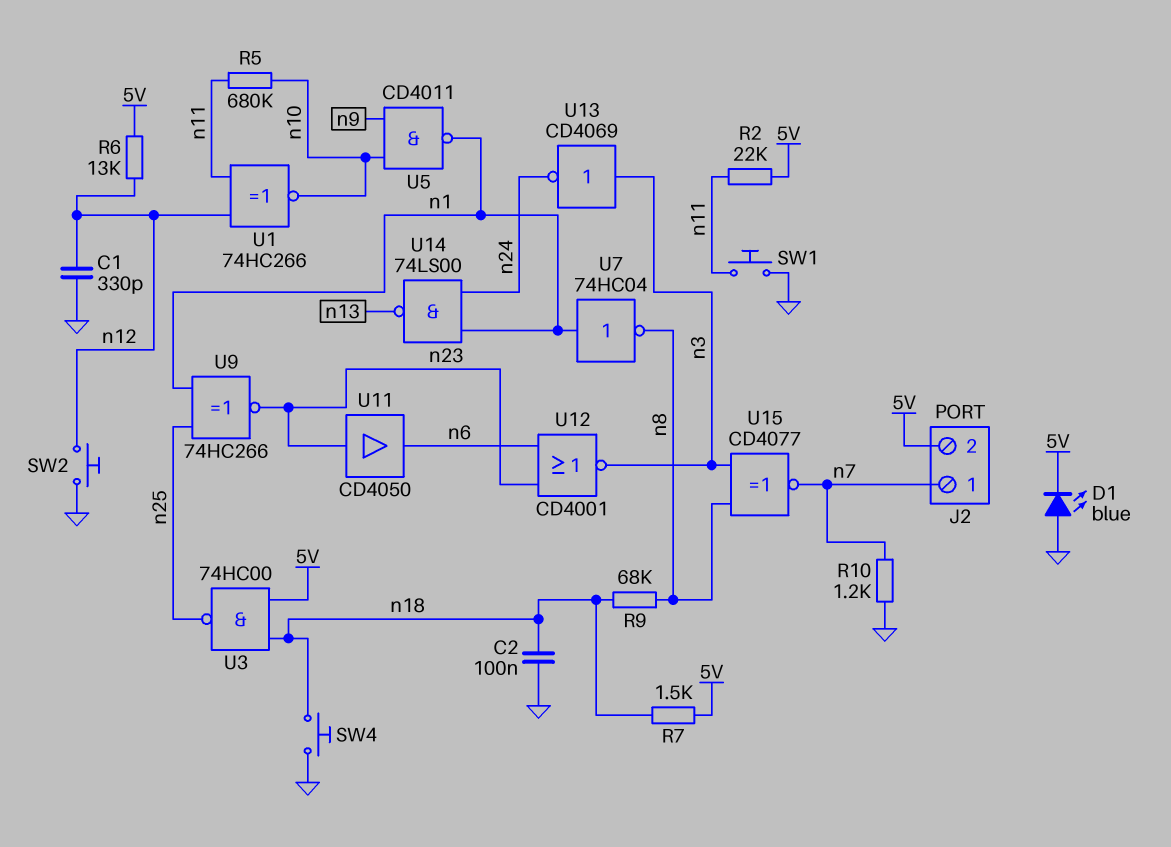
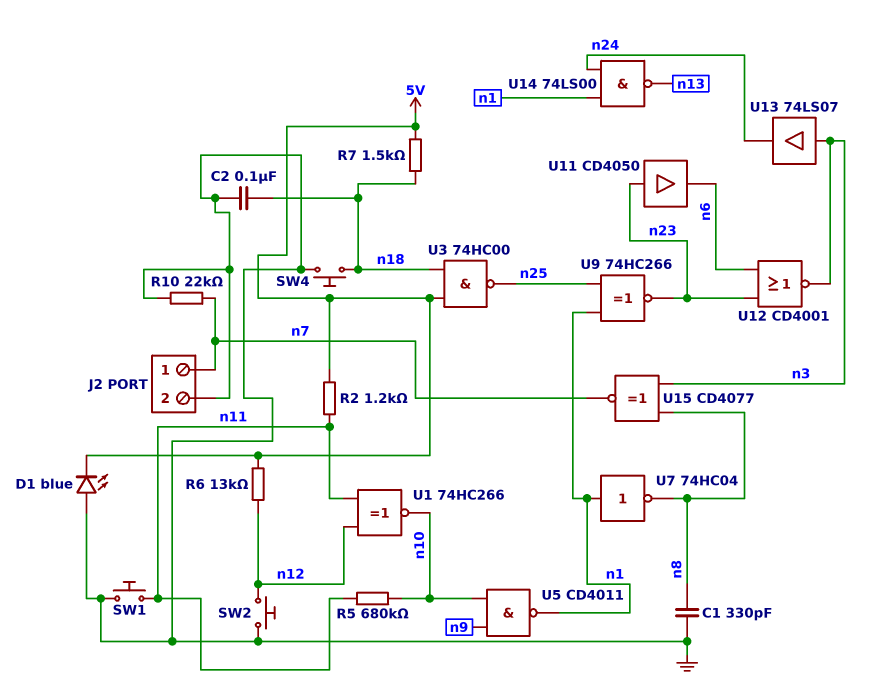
C1: 330pF (GND, n12) -> 330pF (GND, n8)
J2 pin 2: 5V -> GND
R2: 22k (5V, n11) -> 1.2k (5V, n11)
R9: 68k (n8, n18) -> none
R10: 1.2k (GND, n7) -> 22k (GND, n7)
U13: NOT CD4069 (in n3, out n24) -> buffer 74LS07 (in n3, out n24)

